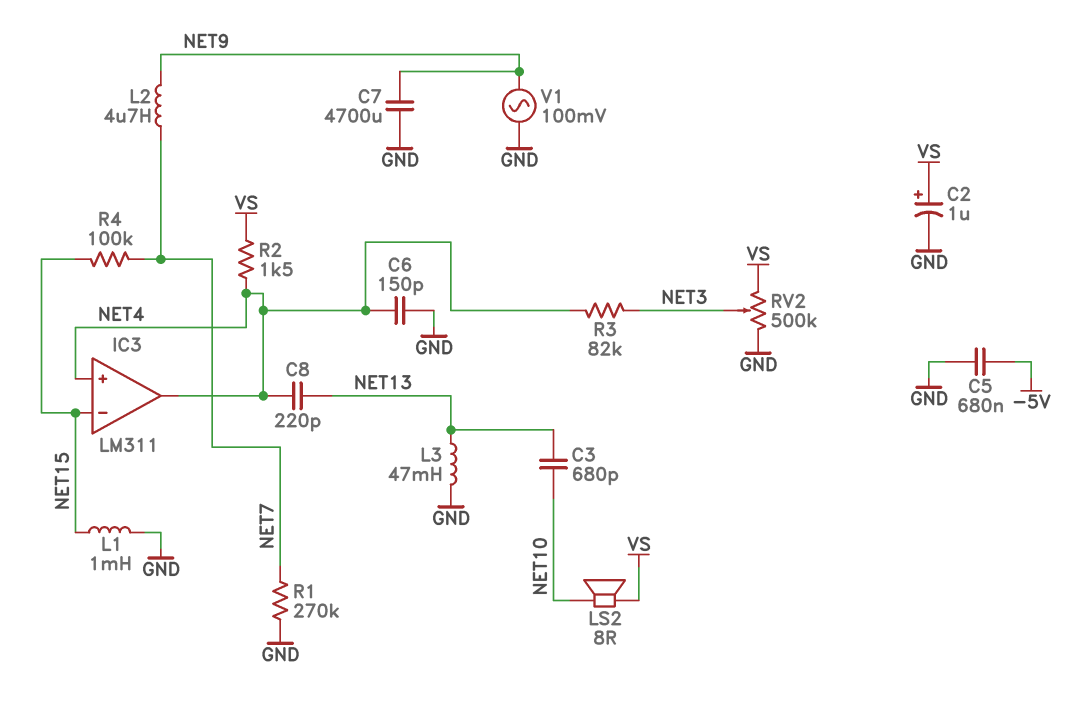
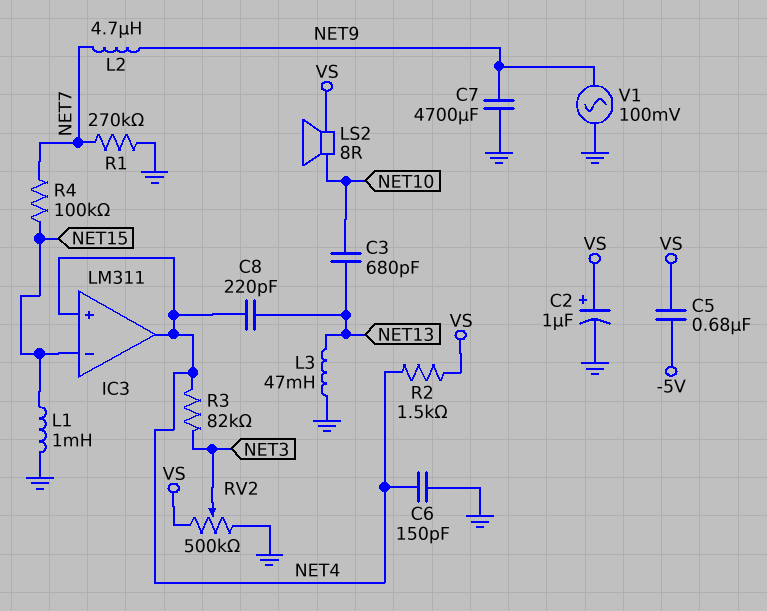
C5: 680nF (-5V, GND) -> 680nF (-5V, VS)

